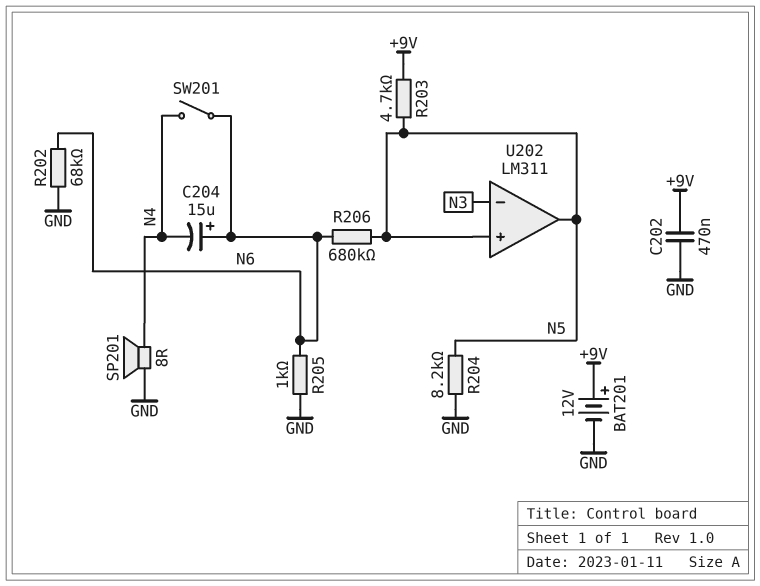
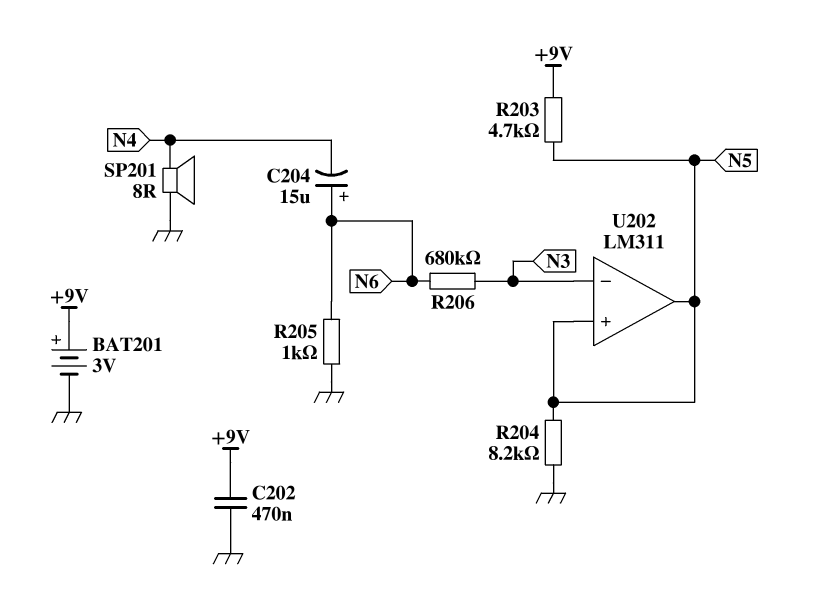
BAT201: 12V (plus +9V, minus GND) -> 3V (plus +9V, minus GND)
R202: 68k (GND, N6) -> none
R206: 680k (N5, N6) -> 680k (N3, N6)
SW201: switch (N4, N6) -> none

